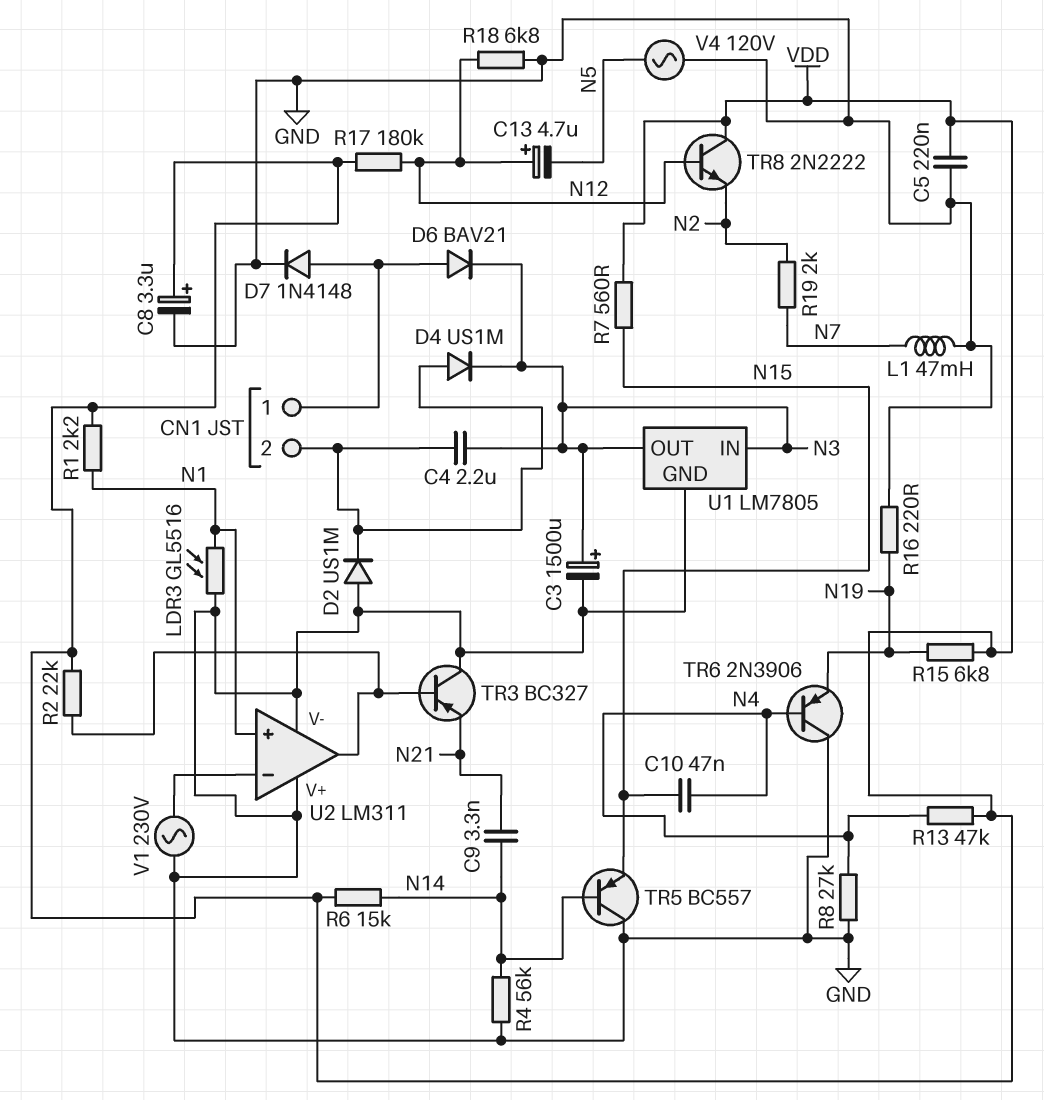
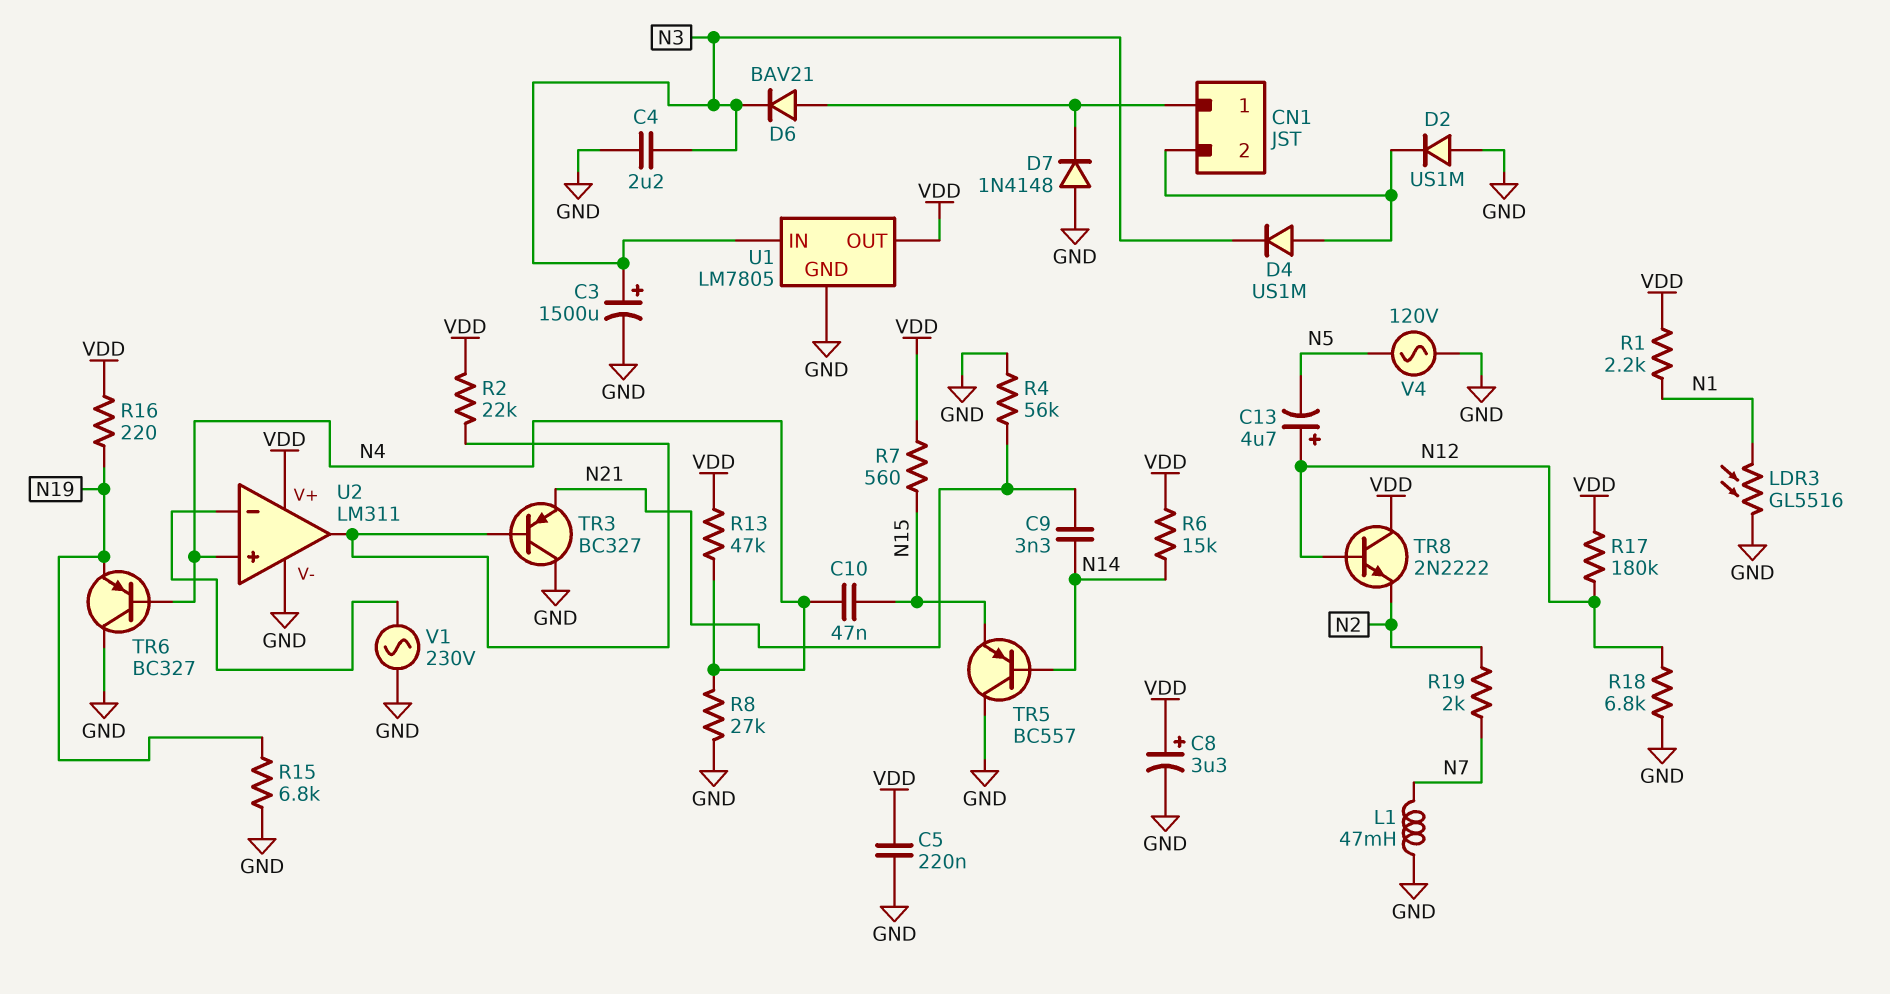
C4: 2.2uF (CN1/2, N3) -> 2.2uF (GND, N3)
D7: diode 1N4148 (A CN1/1, K GND) -> diode 1N4148 (A GND, K CN1/1)
R4: 56k (GND, N14) -> 56k (GND, N21)
R15: 6.8k (N19, VDD) -> 6.8k (GND, N19)
R16: 220 (GND, N19) -> 220 (N19, VDD)
TR6: PNP 2N3906 (B N4, C GND, E N19) -> PNP BC327 (B N4, C GND, E N19)
U1 pin OUT: N3 -> VDD
U2 pin V+: GND -> VDD
U2 pin in+: N1 -> N4

